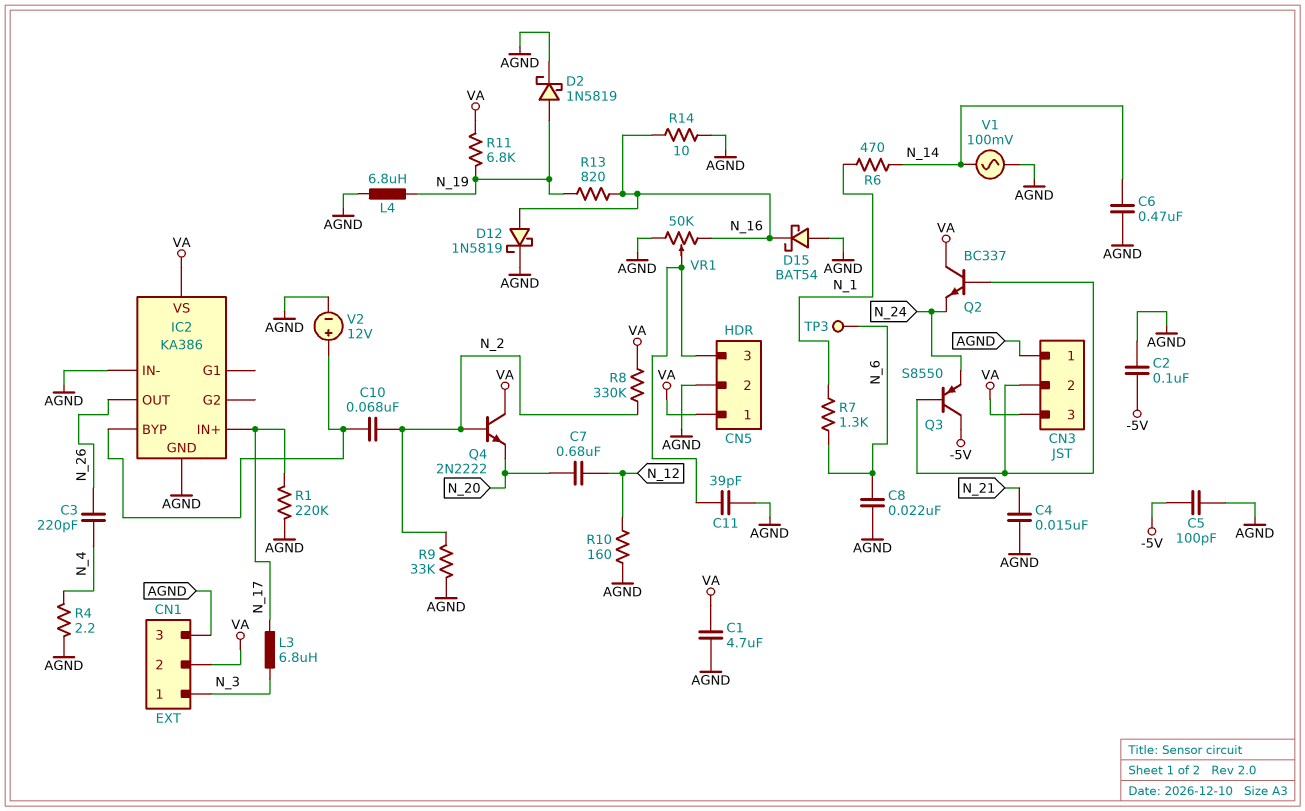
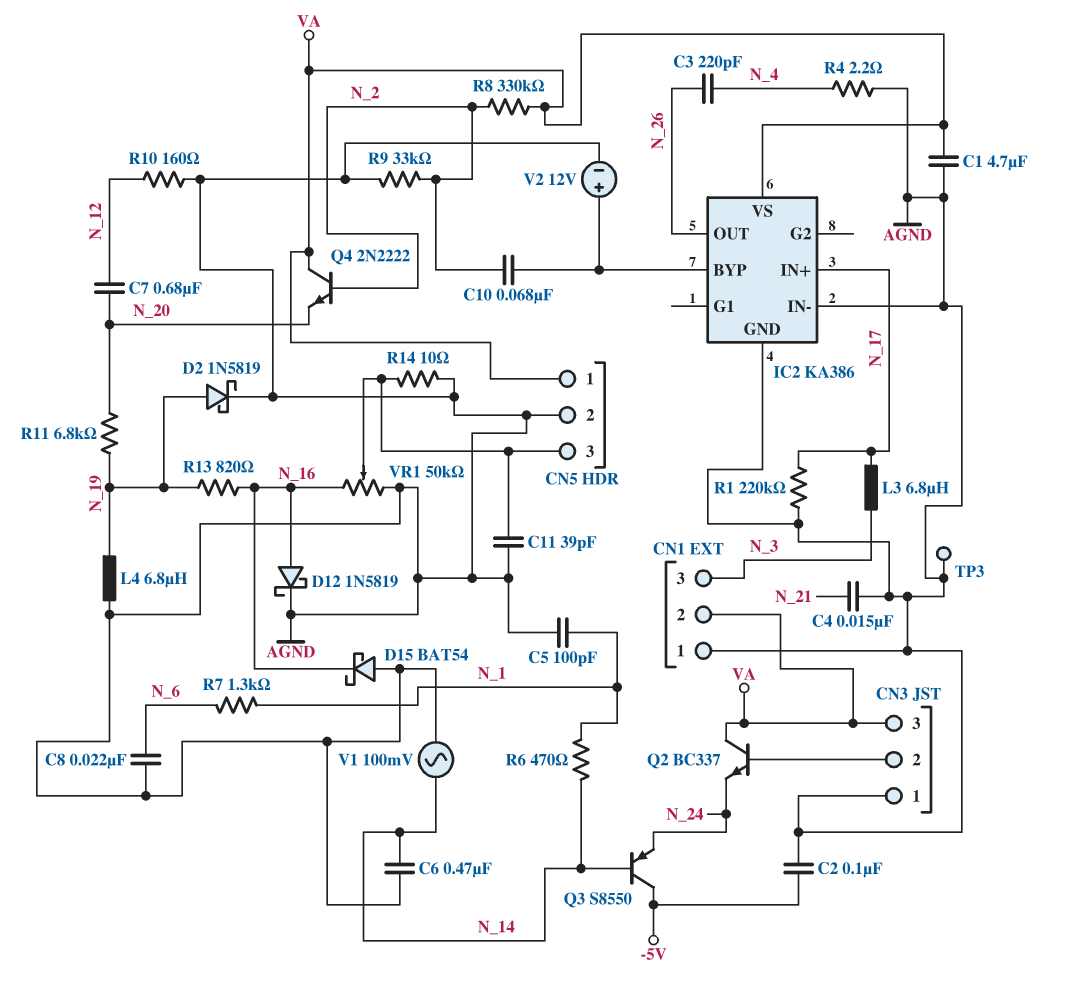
C5: 100pF (-5V, AGND) -> 100pF (AGND, N_1)
CN1 pin 1: N_3 -> AGND
CN1 pin 3: AGND -> N_3
Q3: PNP S8550 (B CN3/2, C -5V, E N_24) -> PNP S8550 (B N_14, C -5V, E N_24)
R11: 6.8k (N_19, VA) -> 6.8k (N_19, N_20)
R14: 10 (AGND, N_16) -> 10 (AGND, CN5/3)
TP3: test point (N_6) -> test point (AGND)

